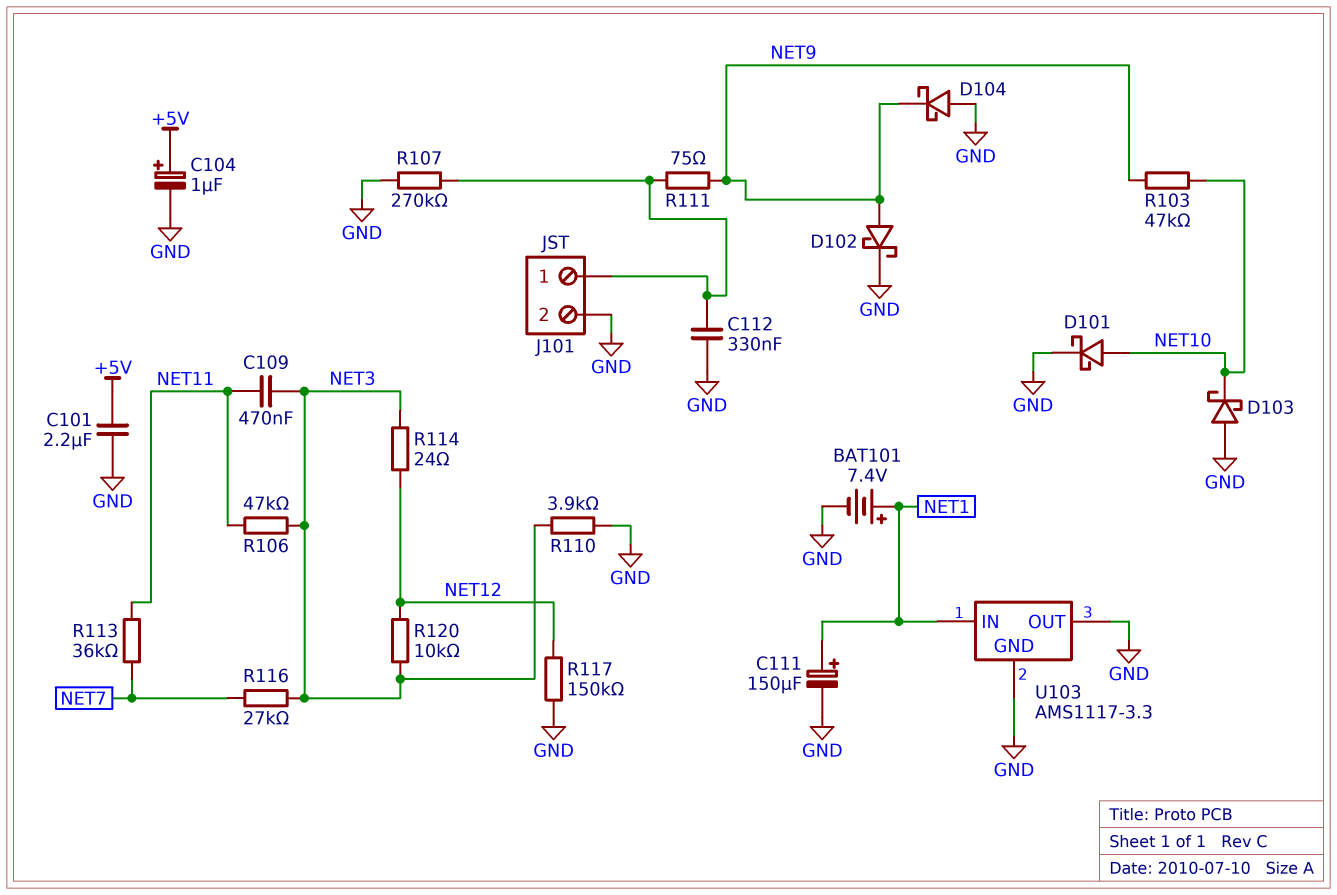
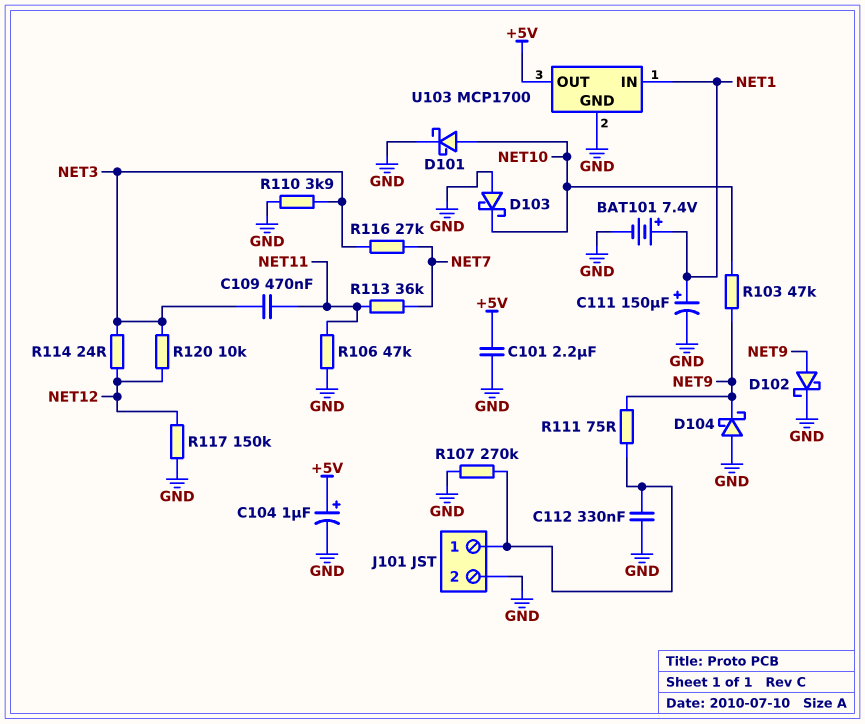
R106: 47k (NET3, NET11) -> 47k (GND, NET11)
U103: AMS1117-3.3 -> MCP1700
U103 pin OUT: GND -> +5V

